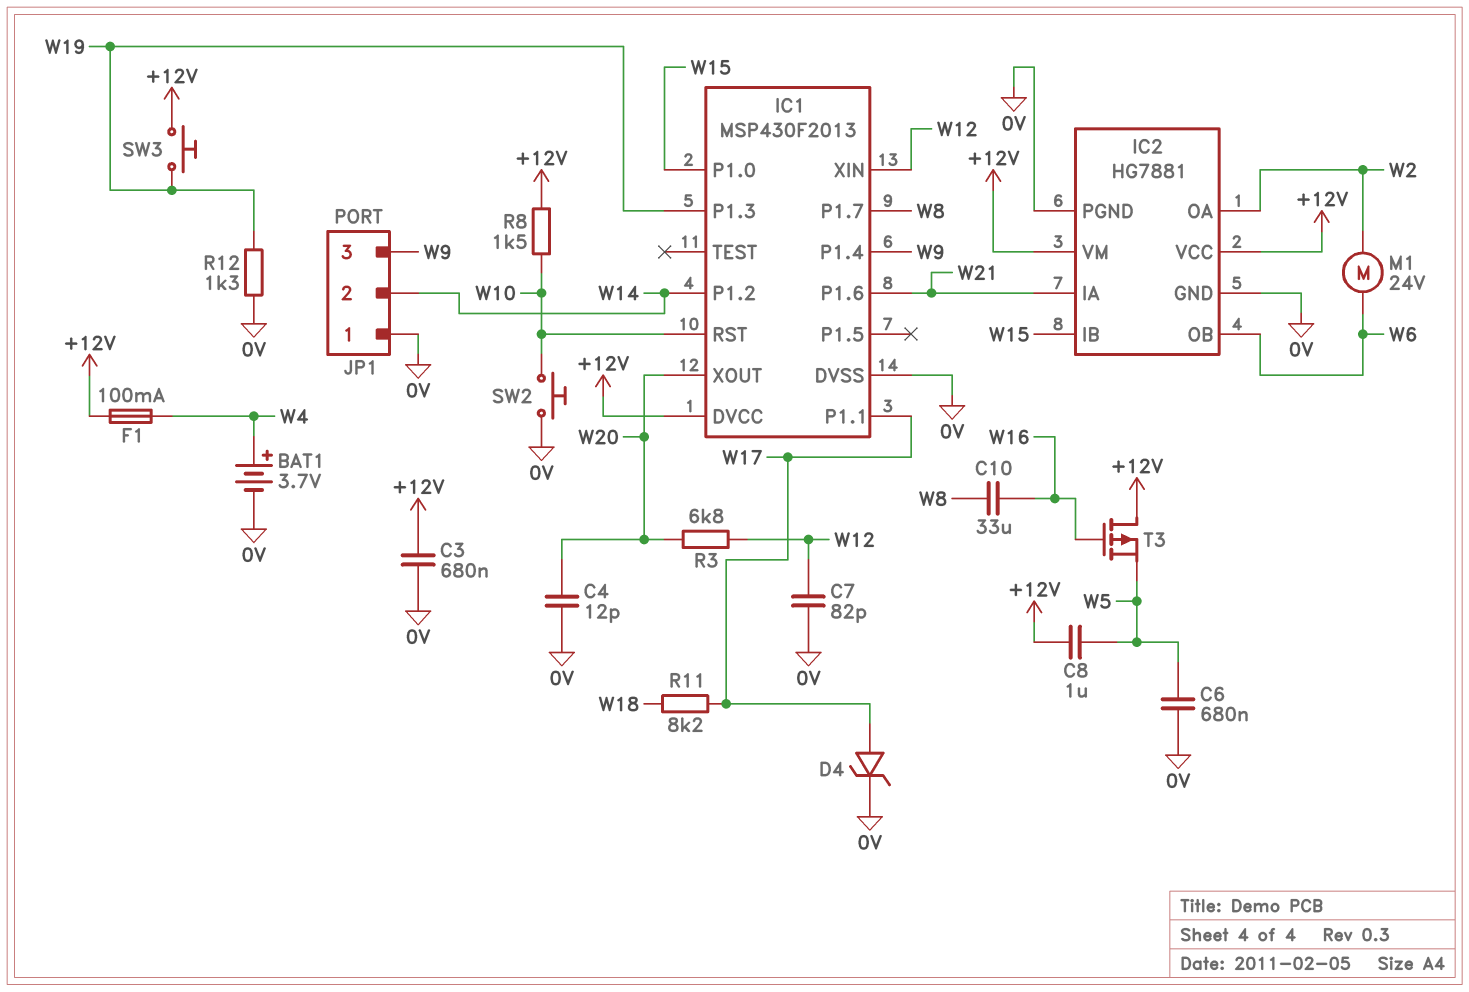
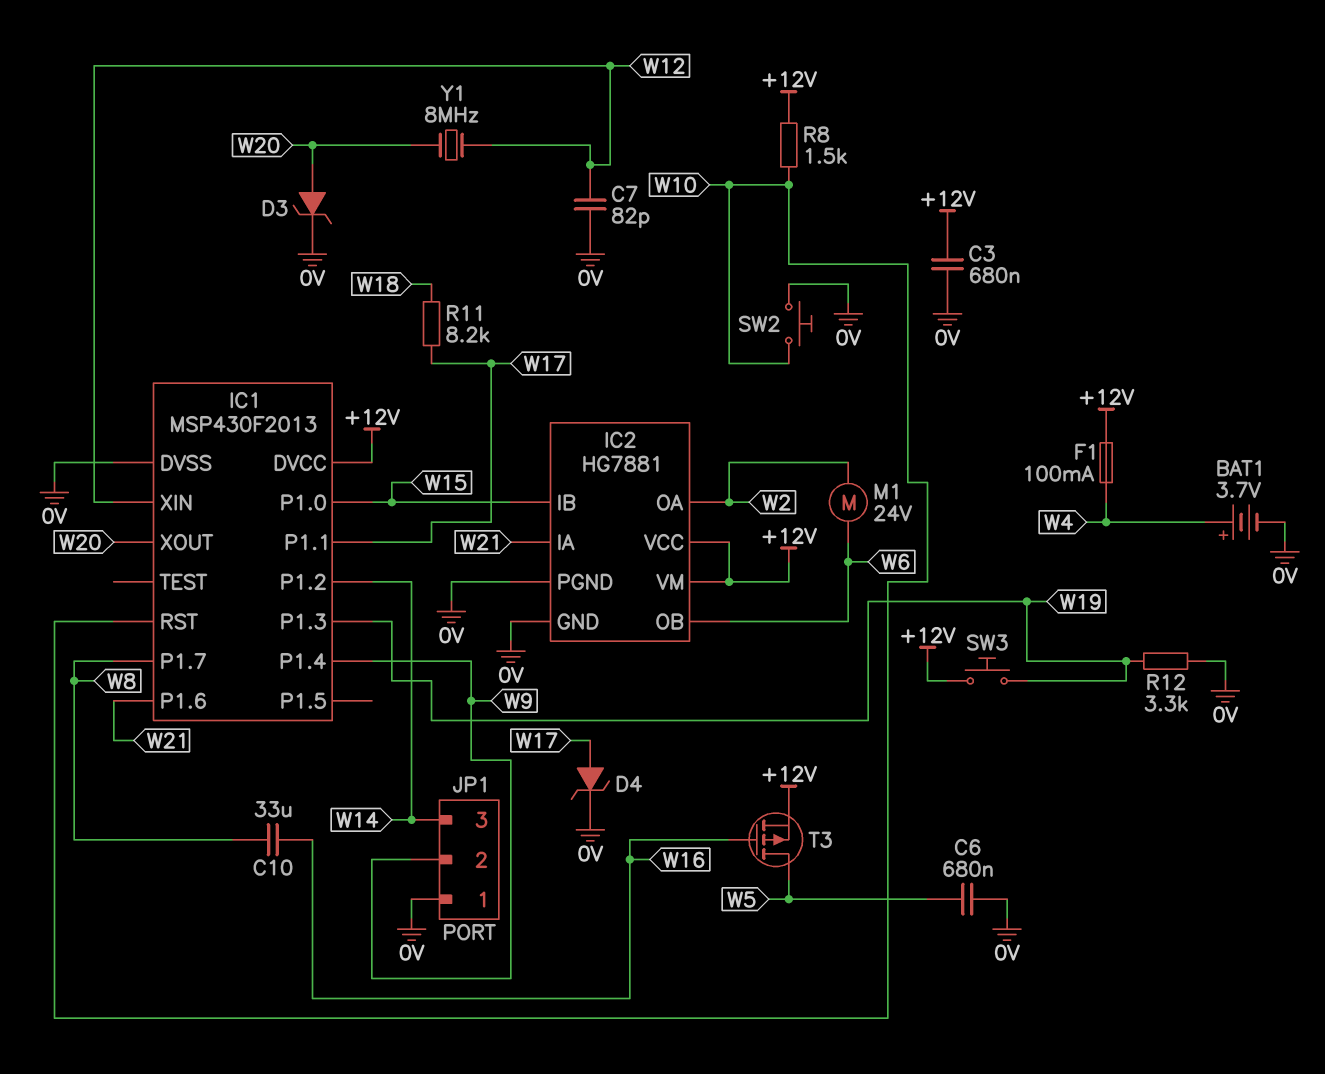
C4: 12pF (0V, W20) -> none
C8: 1uF (+12V, W5) -> none
D3: none -> zener (A W20, K 0V)
JP1 pin 2: W14 -> W9
JP1 pin 3: W9 -> W14
R3: 6.8k (W12, W20) -> none
R12: 1.3k (0V, W19) -> 3.3k (0V, W19)
T3: PMOS (G W16, D +12V, S W5) -> PMOS (G W16, D W5, S +12V)
Y1: none -> 8MHz (W12, W20)

